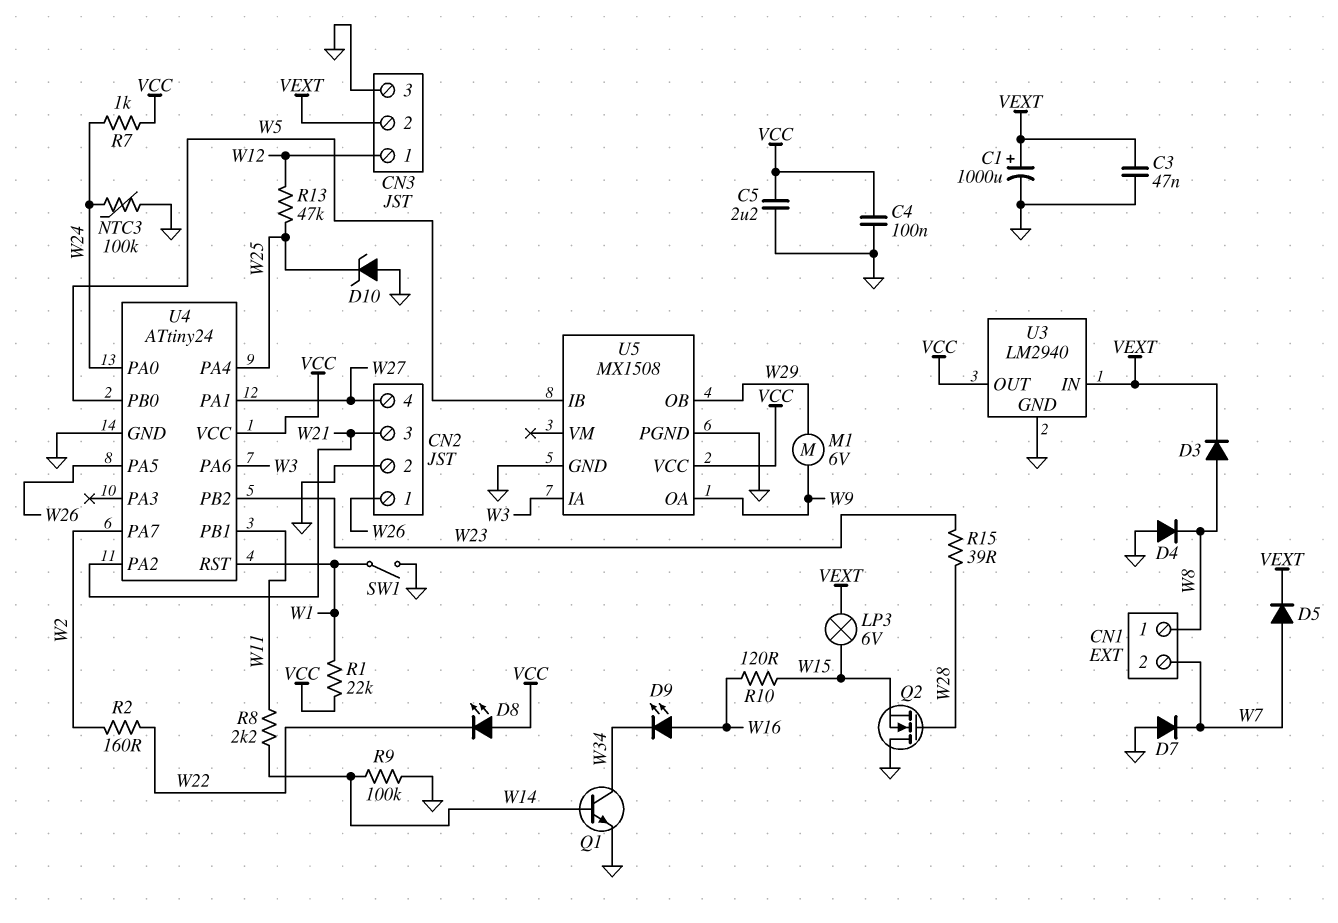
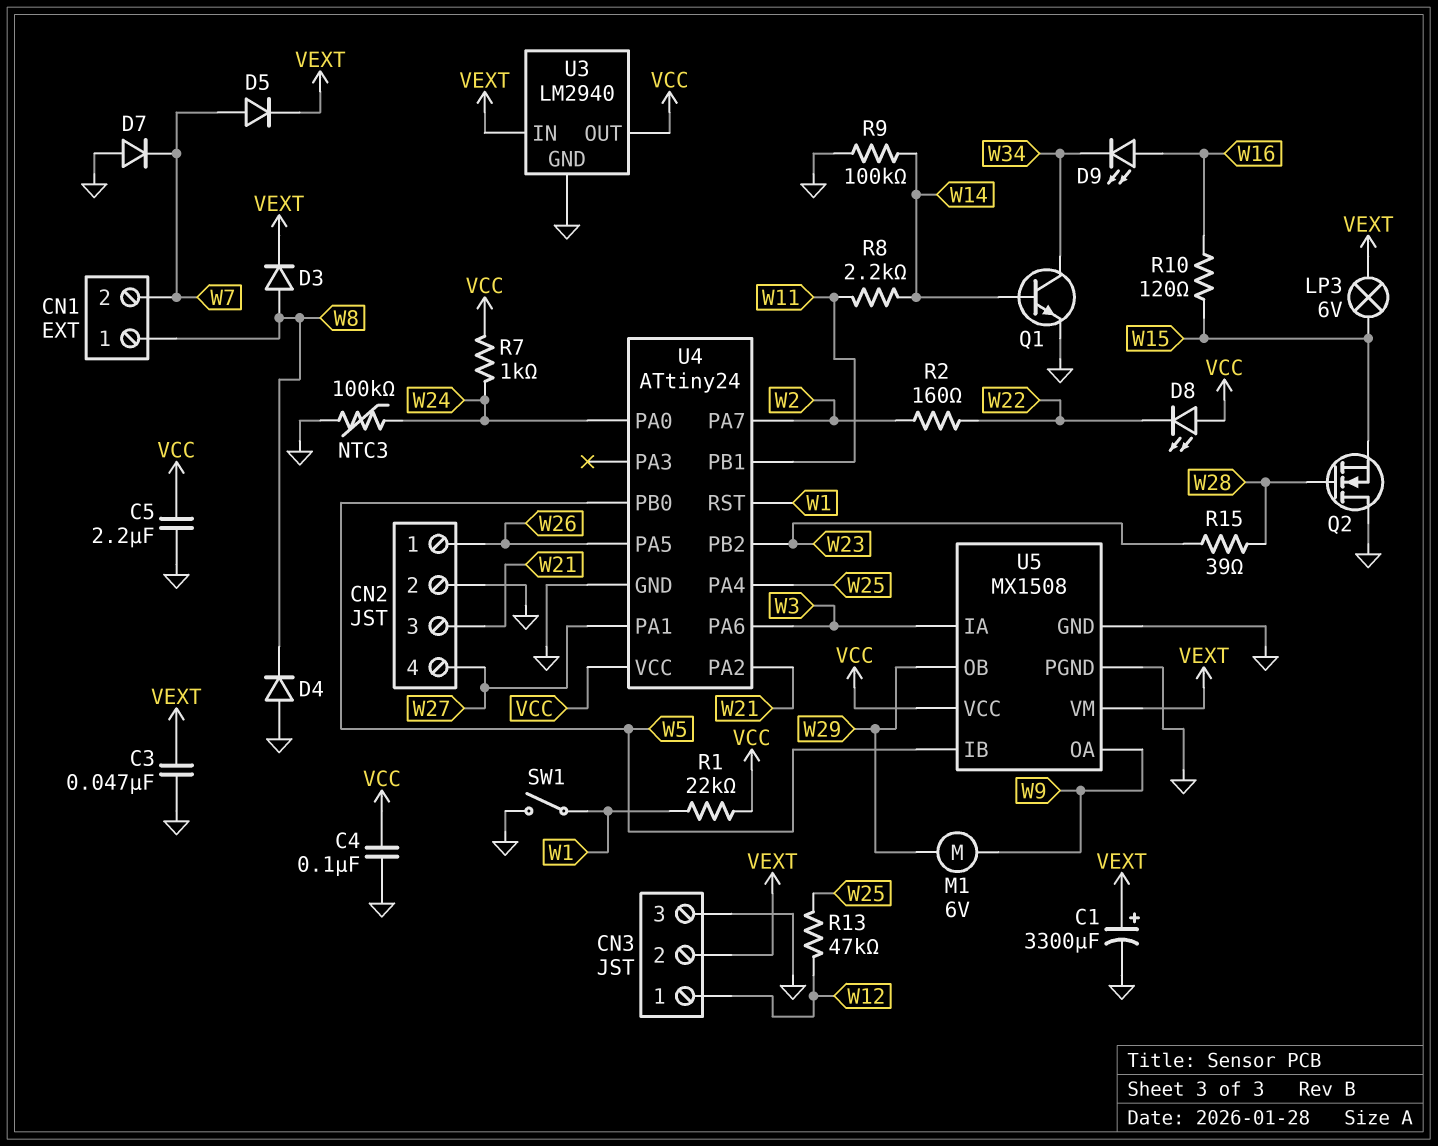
C1: 1000uF (plus VEXT, minus GND) -> 3300uF (plus VEXT, minus GND)
D10: zener (A GND, K W25) -> none
U5 pin VM: none -> VEXT

